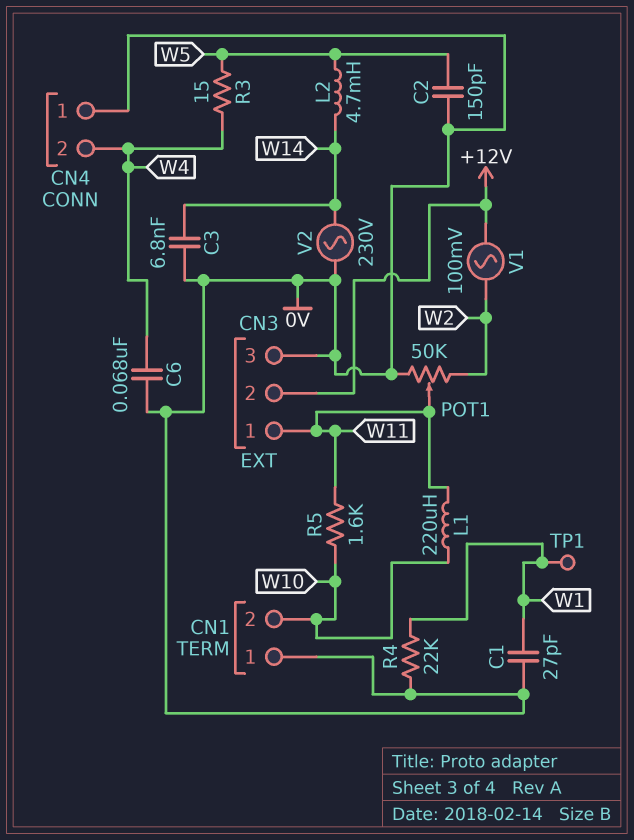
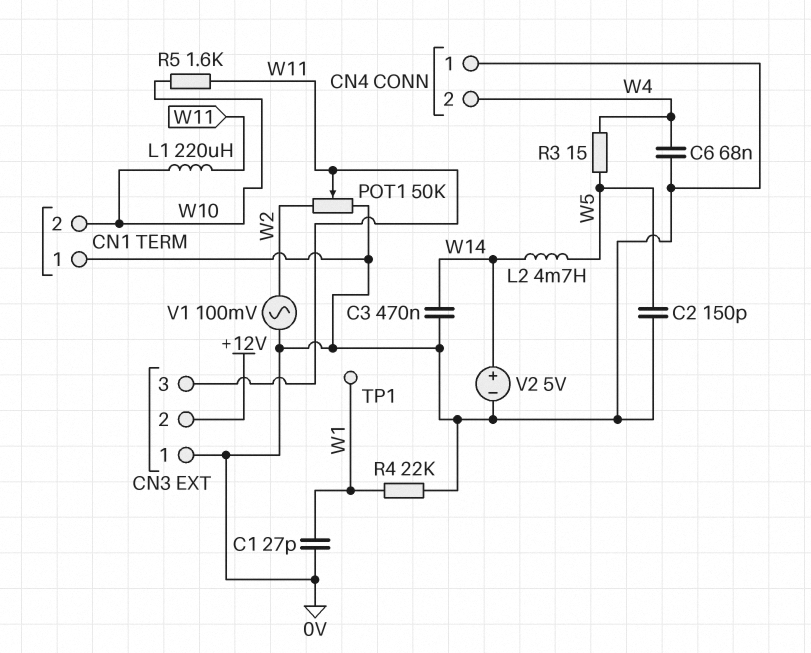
C3: 6.8nF (0V, W14) -> 470nF (0V, W14)
CN3 pin 1: W11 -> 0V
CN3 pin 3: 0V -> W11
V1: AC 100mV (+12V, W2) -> AC 100mV (0V, W2)
V2: AC 230V (0V, W14) -> 5V (plus W14, minus 0V)

